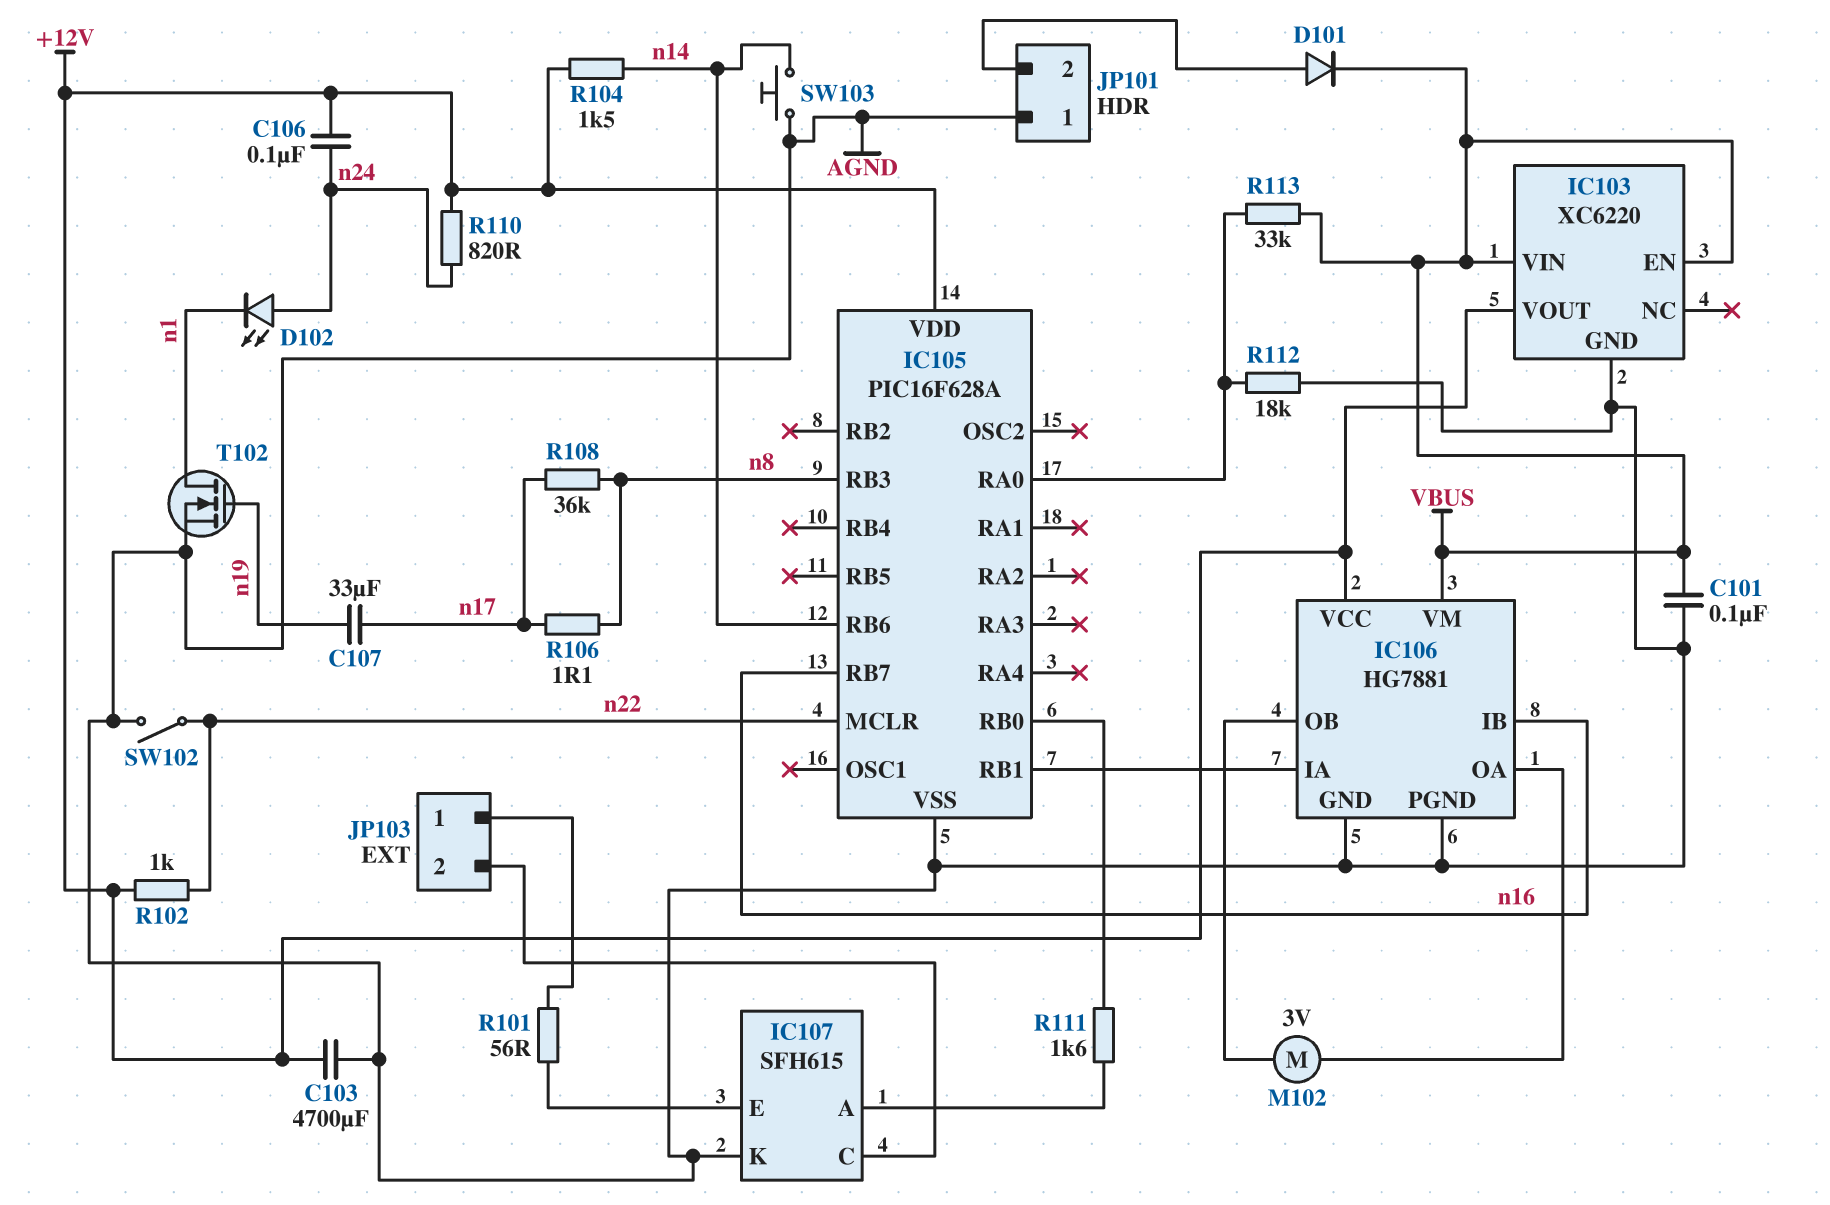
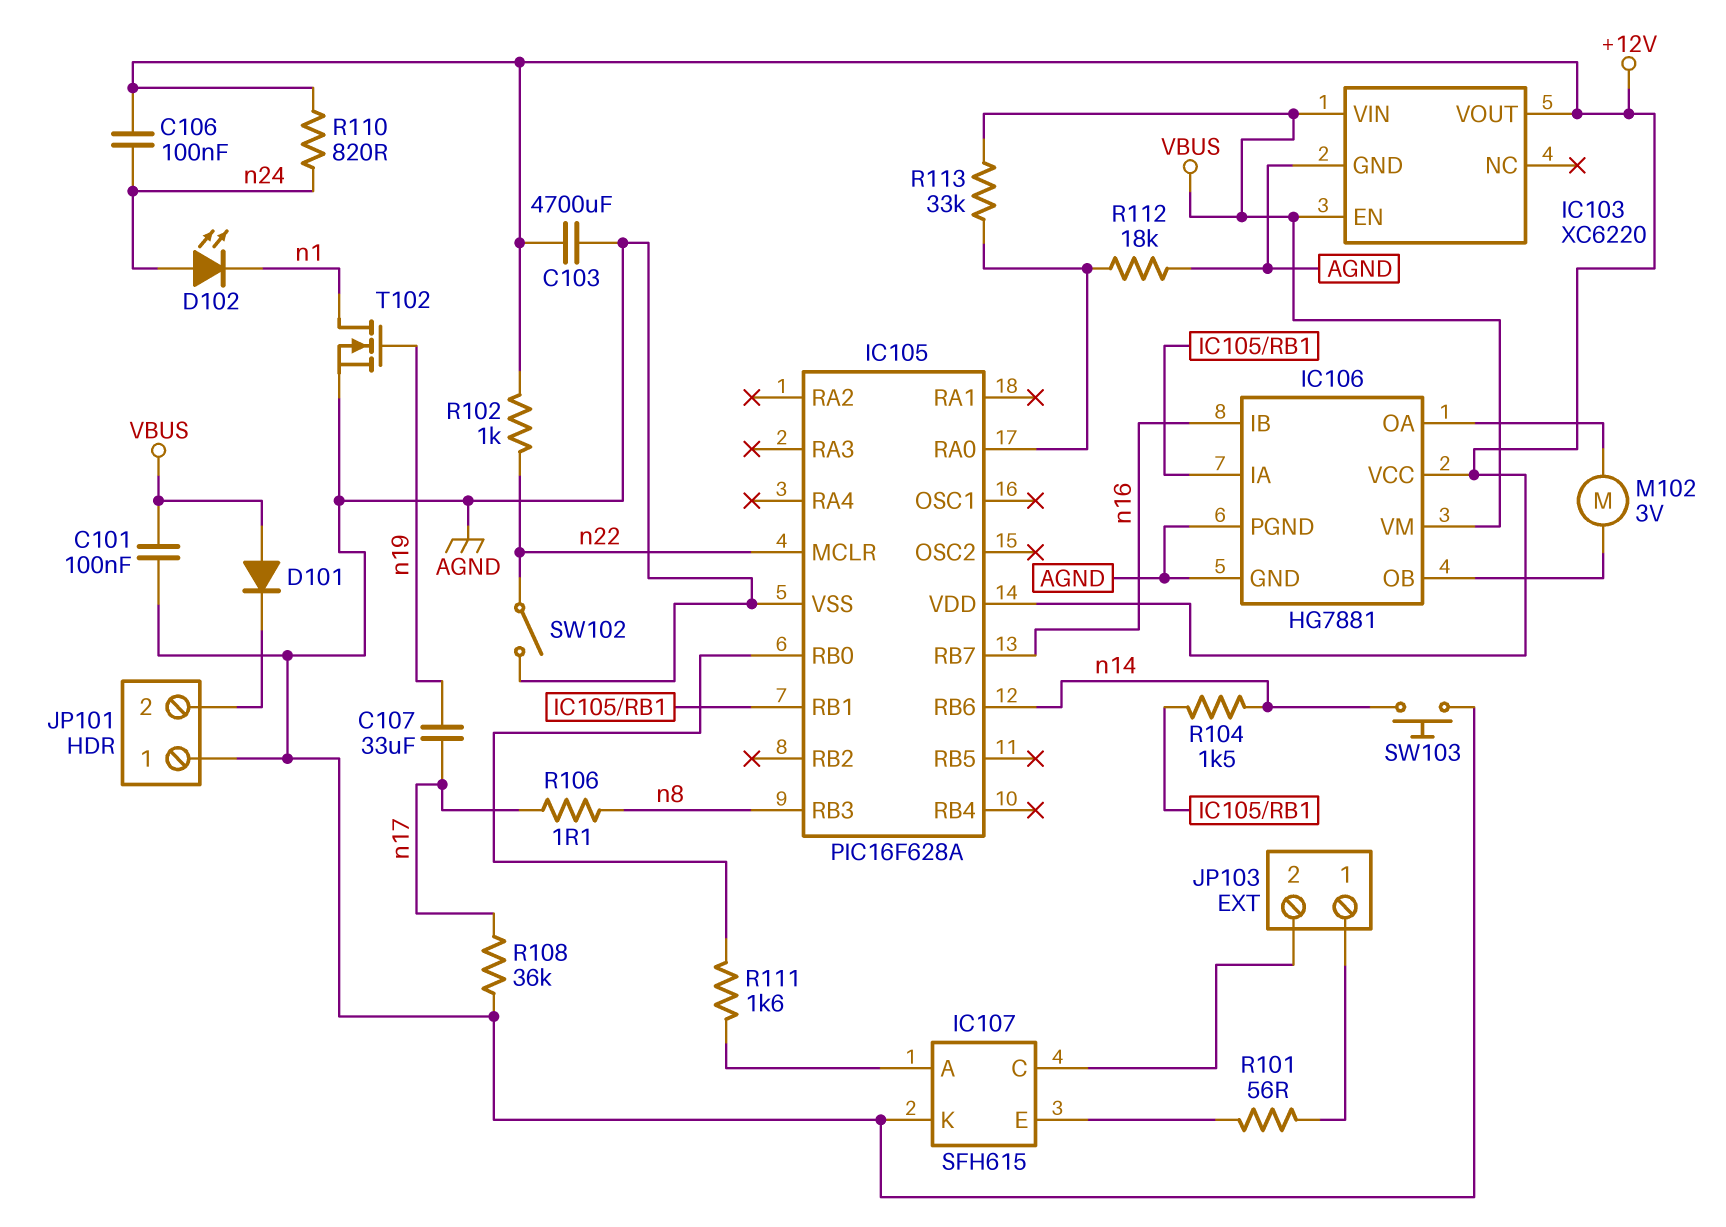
D101: diode (A JP101/2, K VBUS) -> diode (A VBUS, K JP101/2)
R104: 1.5k (+12V, n14) -> 1.5k (IC105/RB1, n14)
R108: 36k (n8, n17) -> 36k (AGND, n17)

